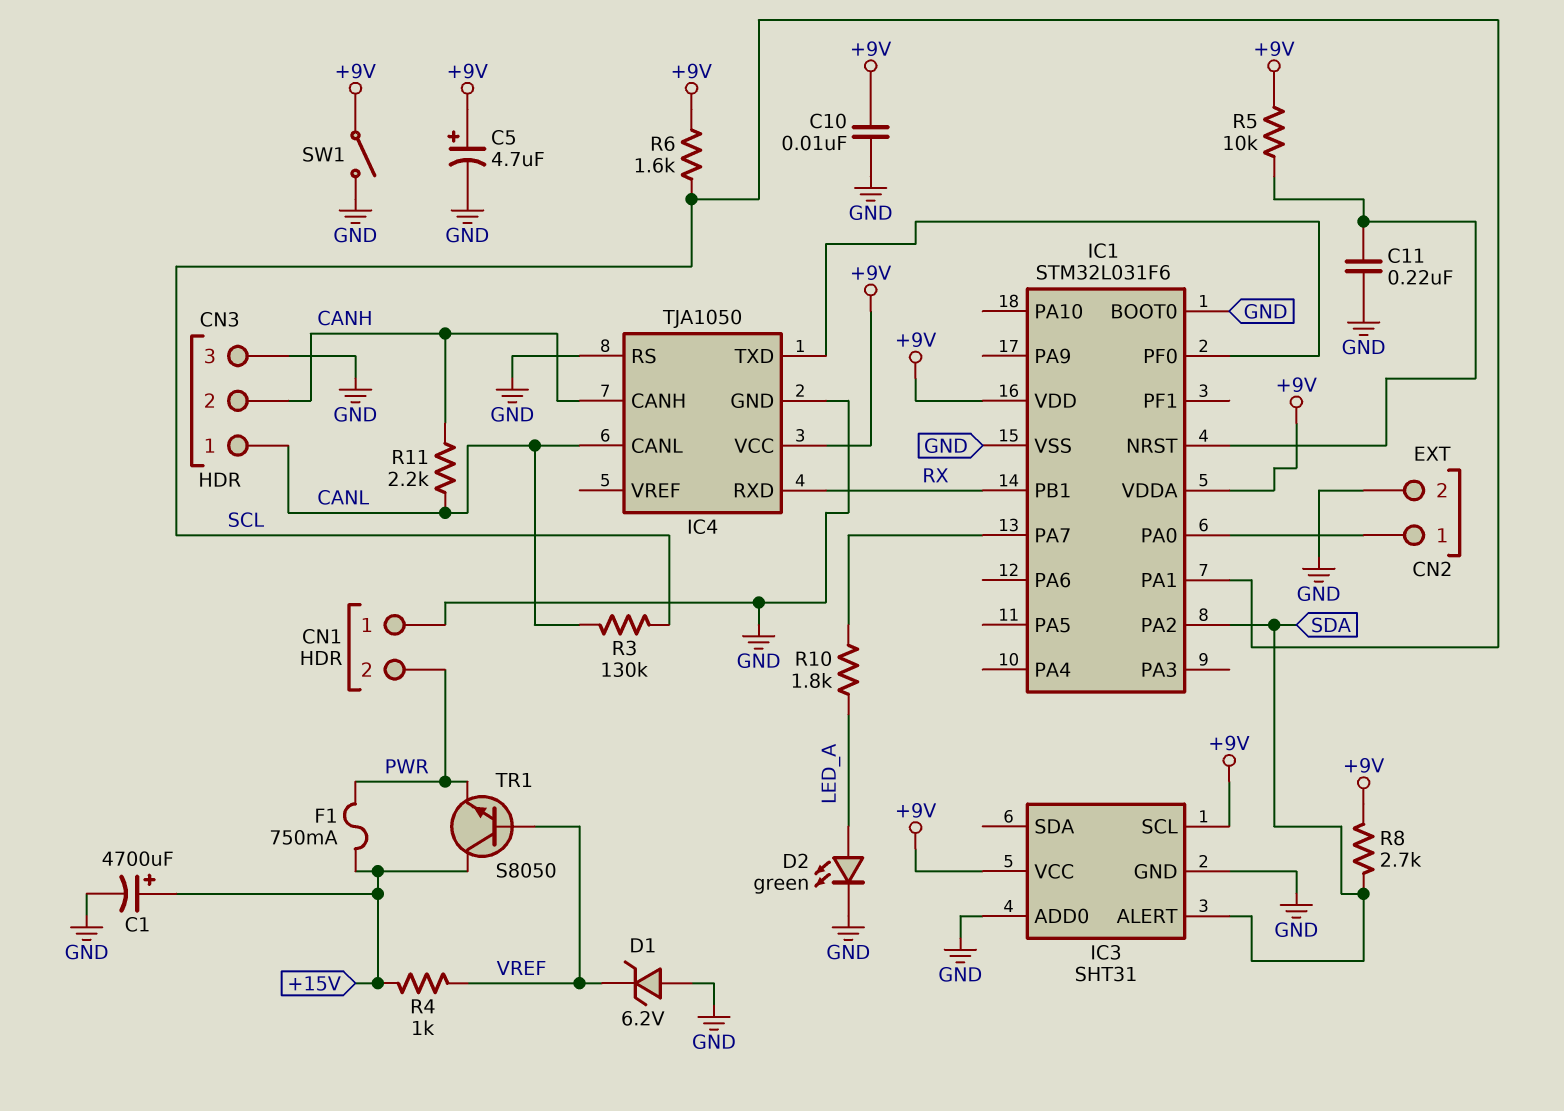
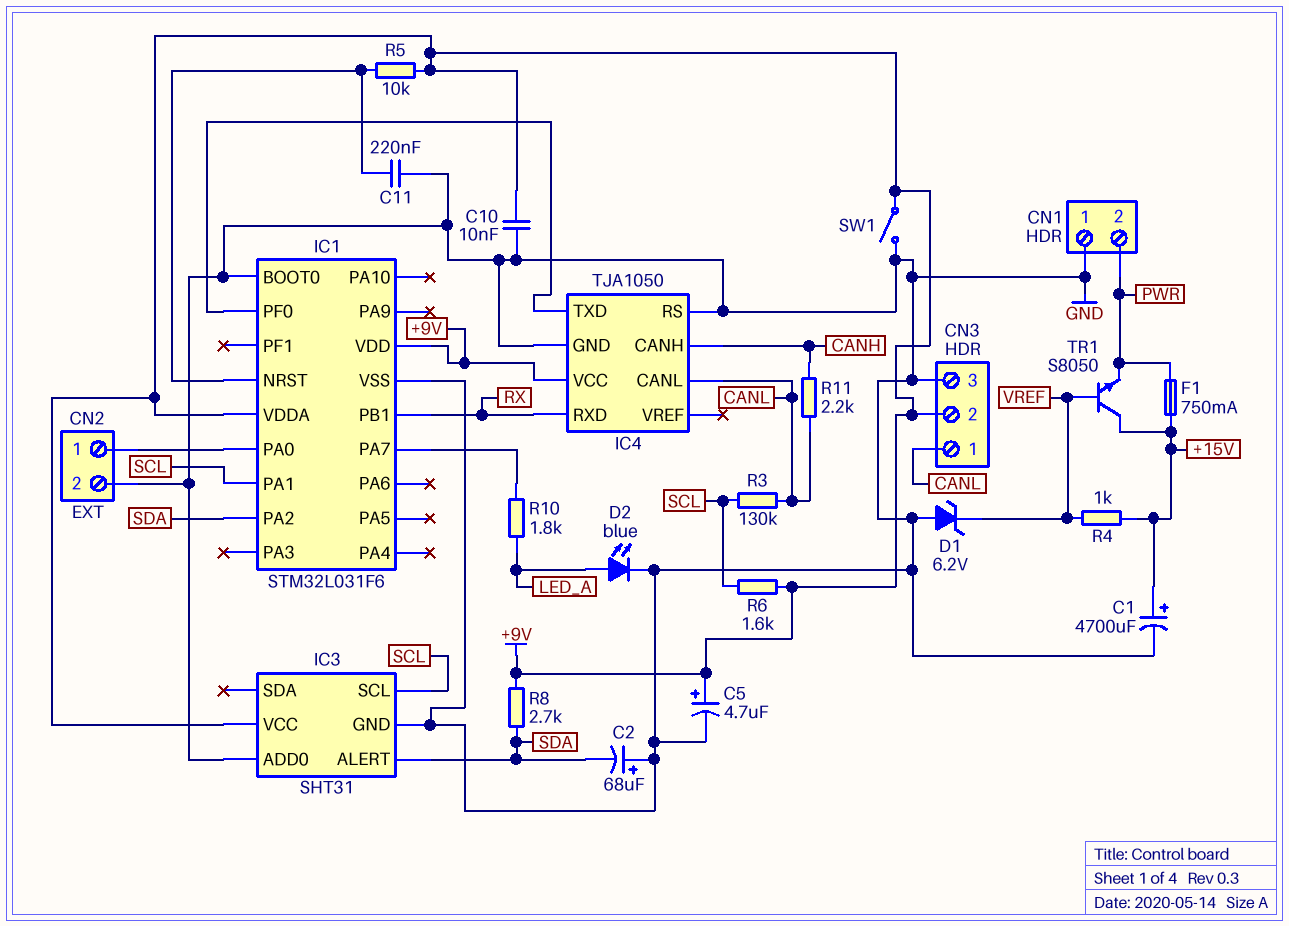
C2: none -> 68uF (plus GND, minus SDA)
CN3 pin 2: CANH -> +9V
D2: LED green (A LED_A, K GND) -> LED blue (A LED_A, K GND)
IC3 pin SCL: +9V -> SCL

